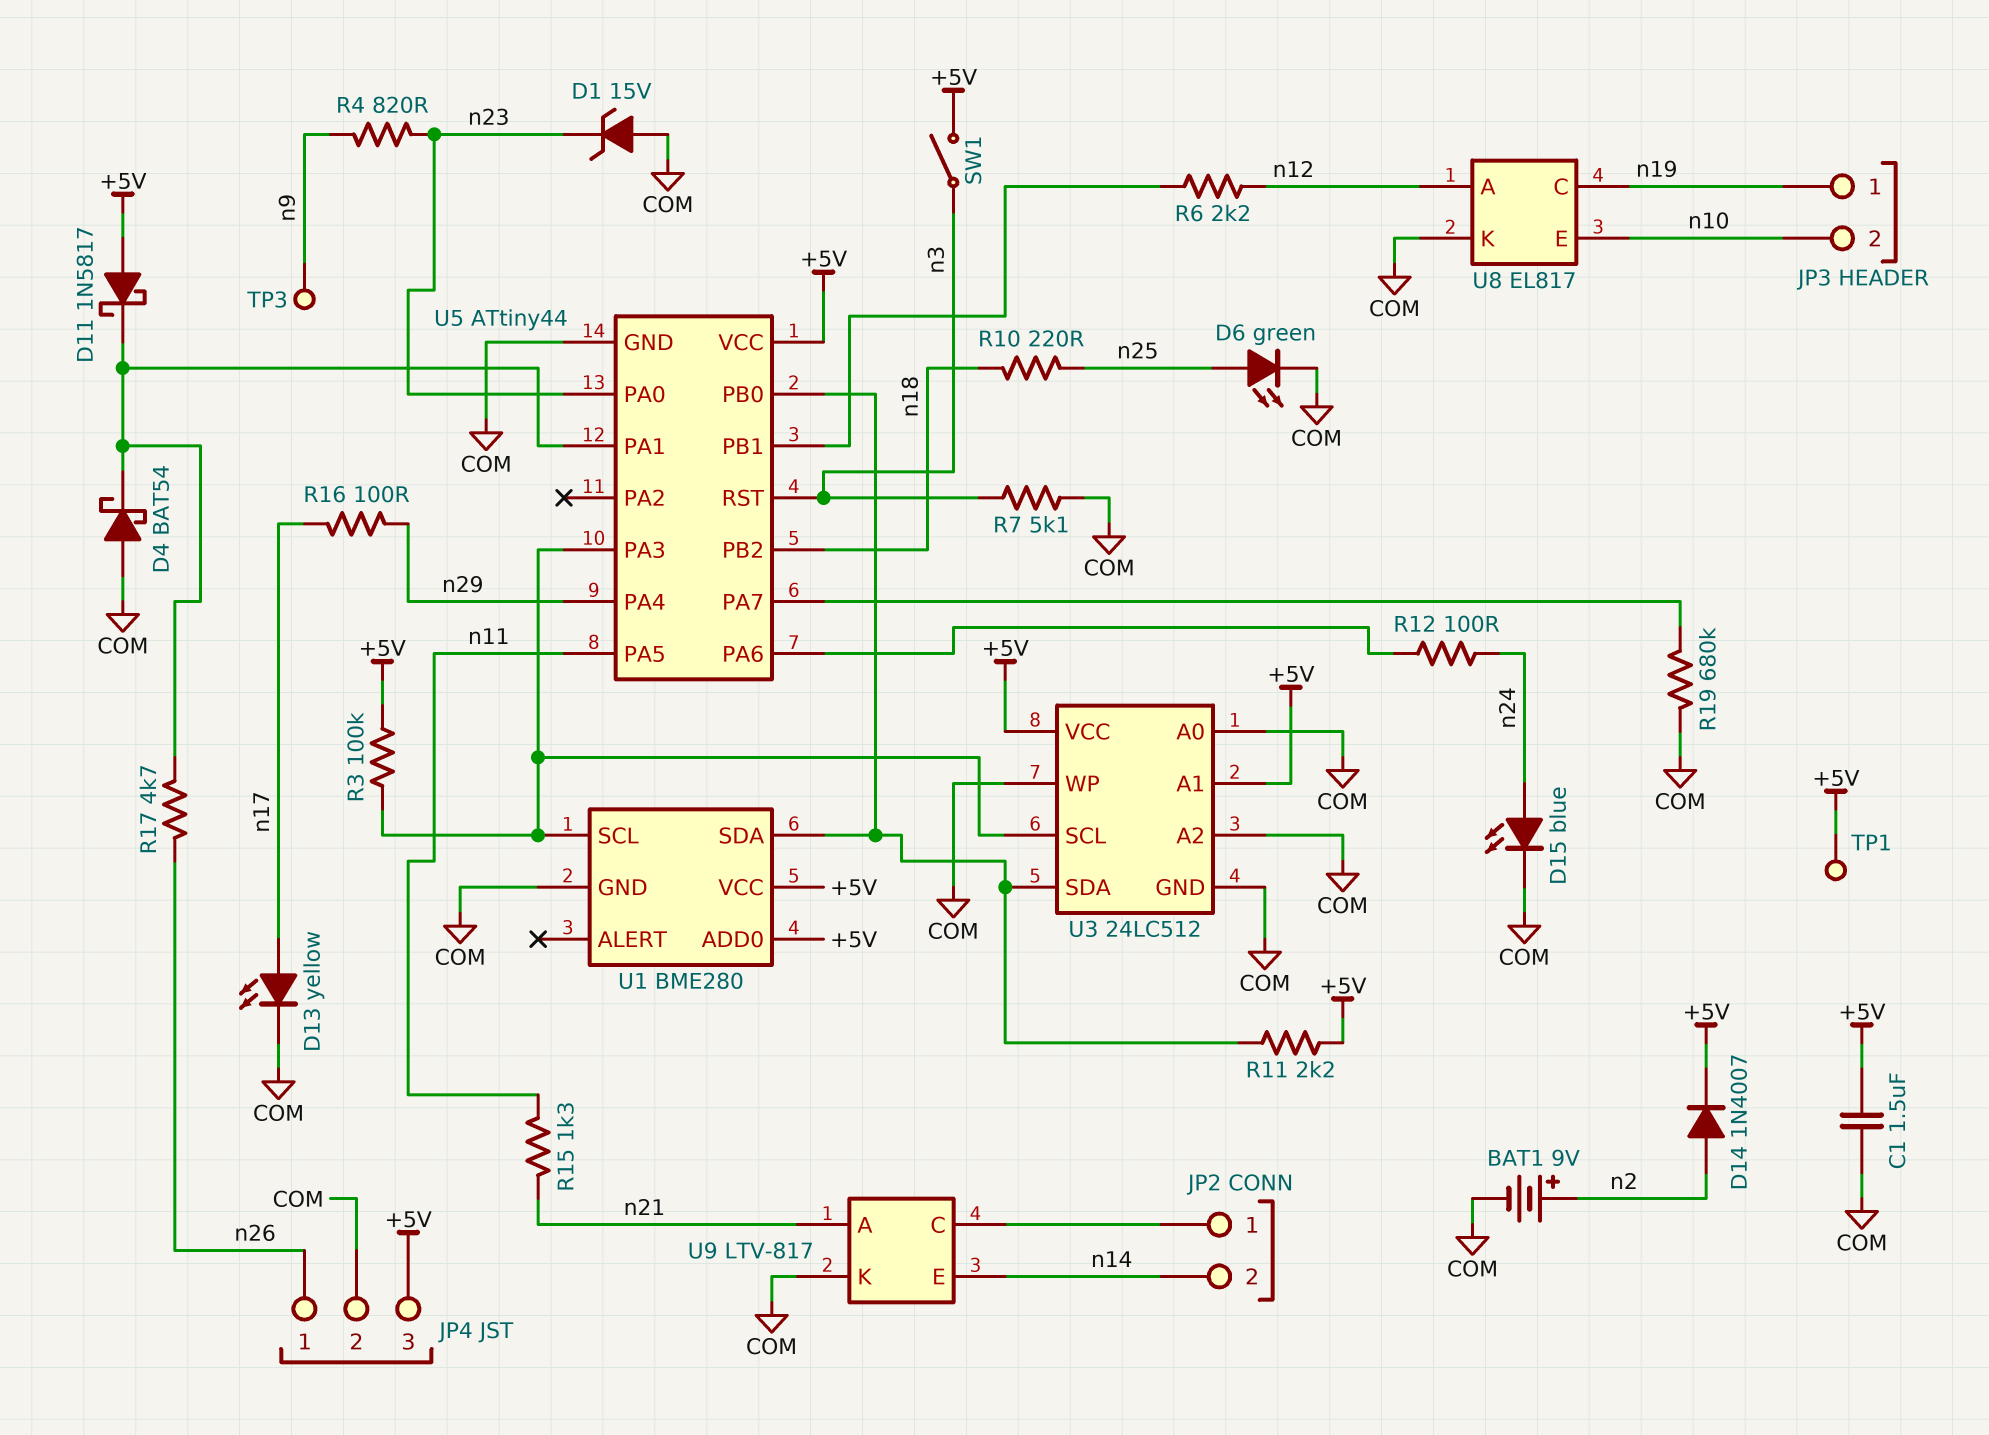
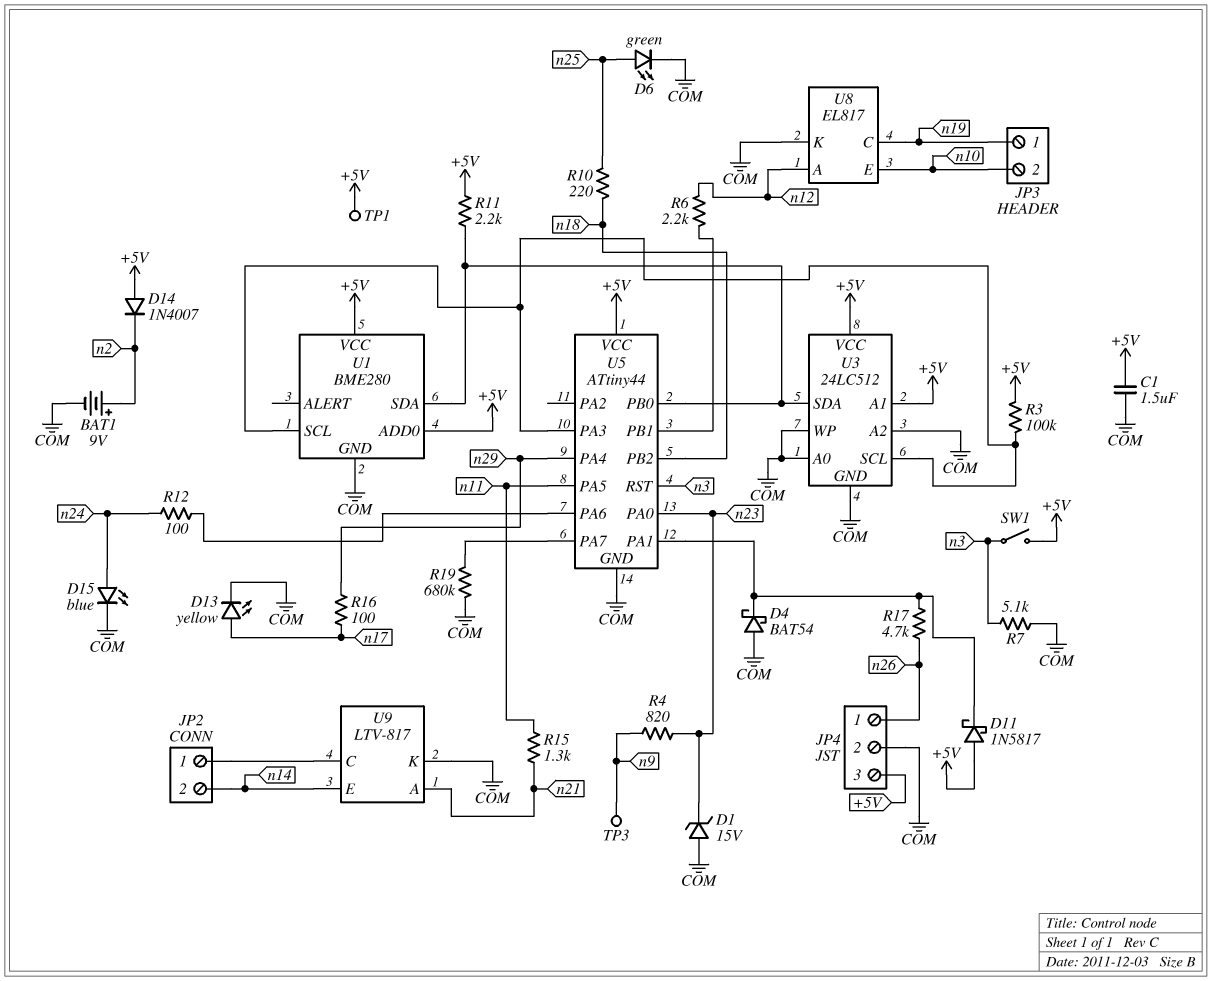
D14: diode 1N4007 (A n2, K +5V) -> diode 1N4007 (A +5V, K n2)

